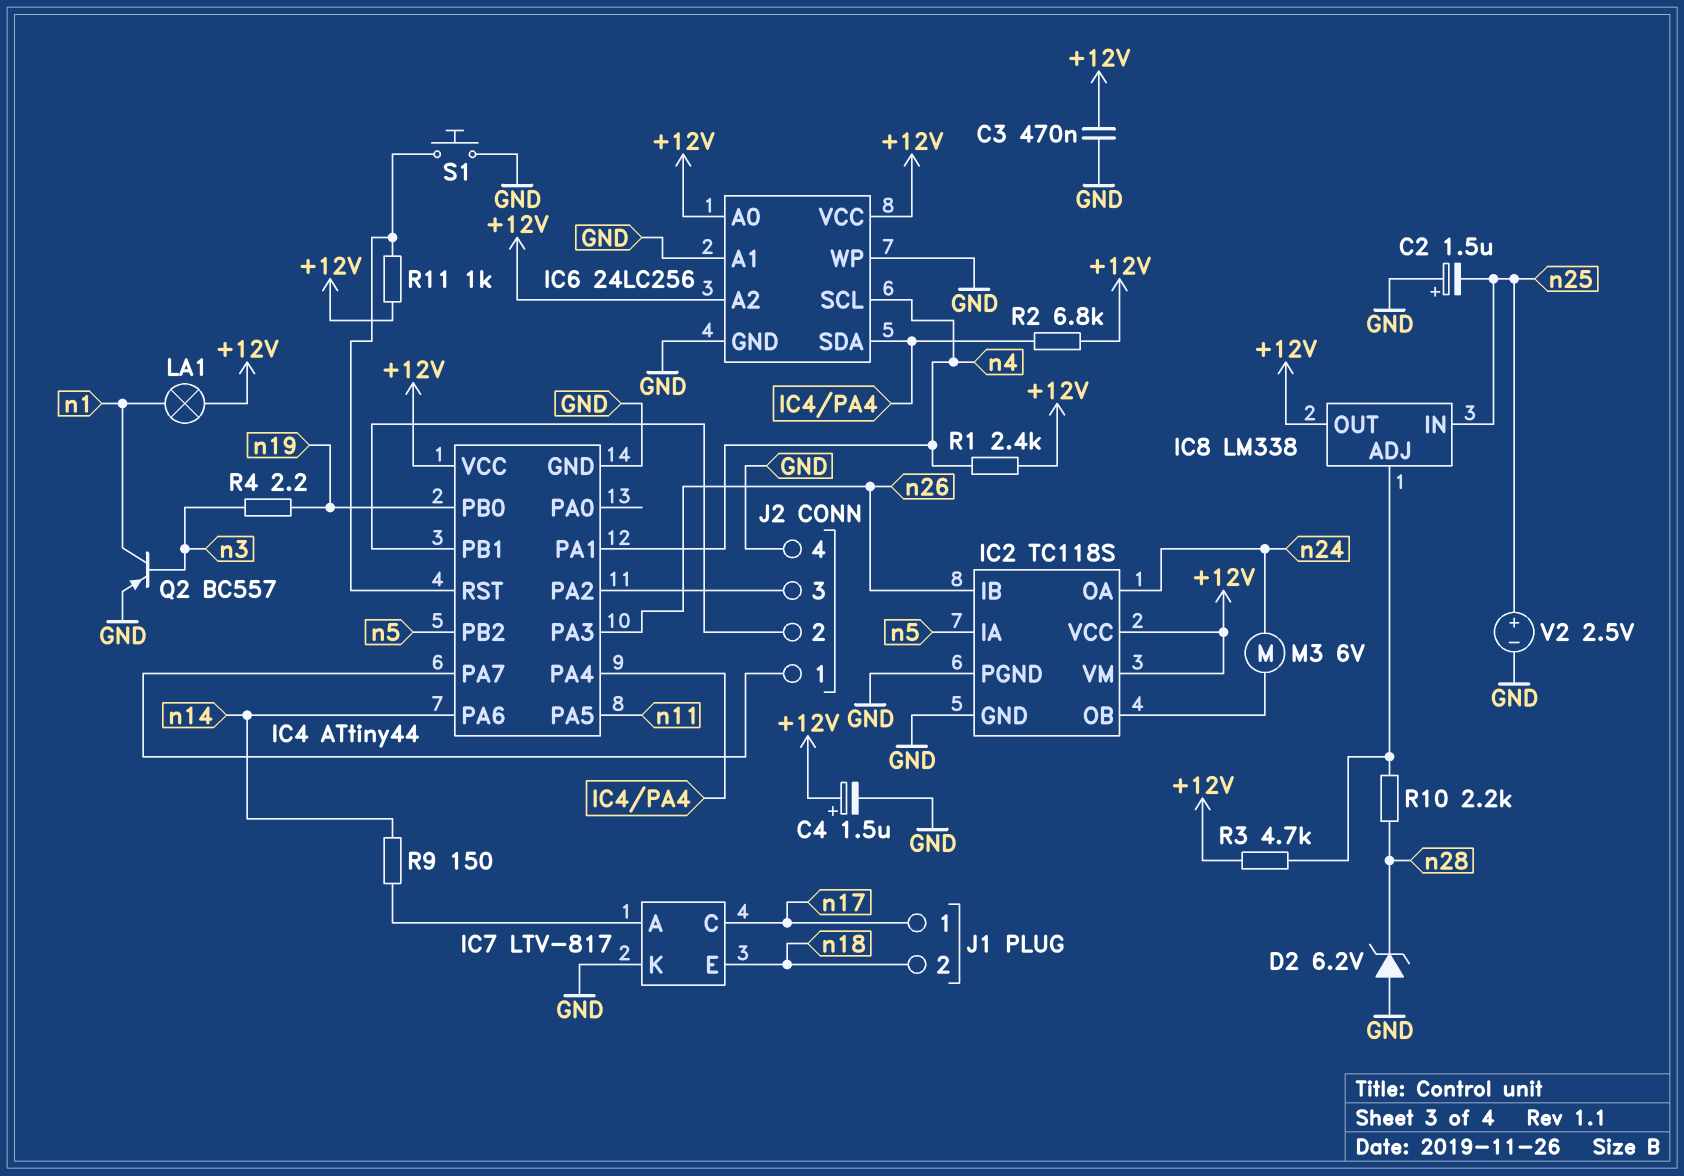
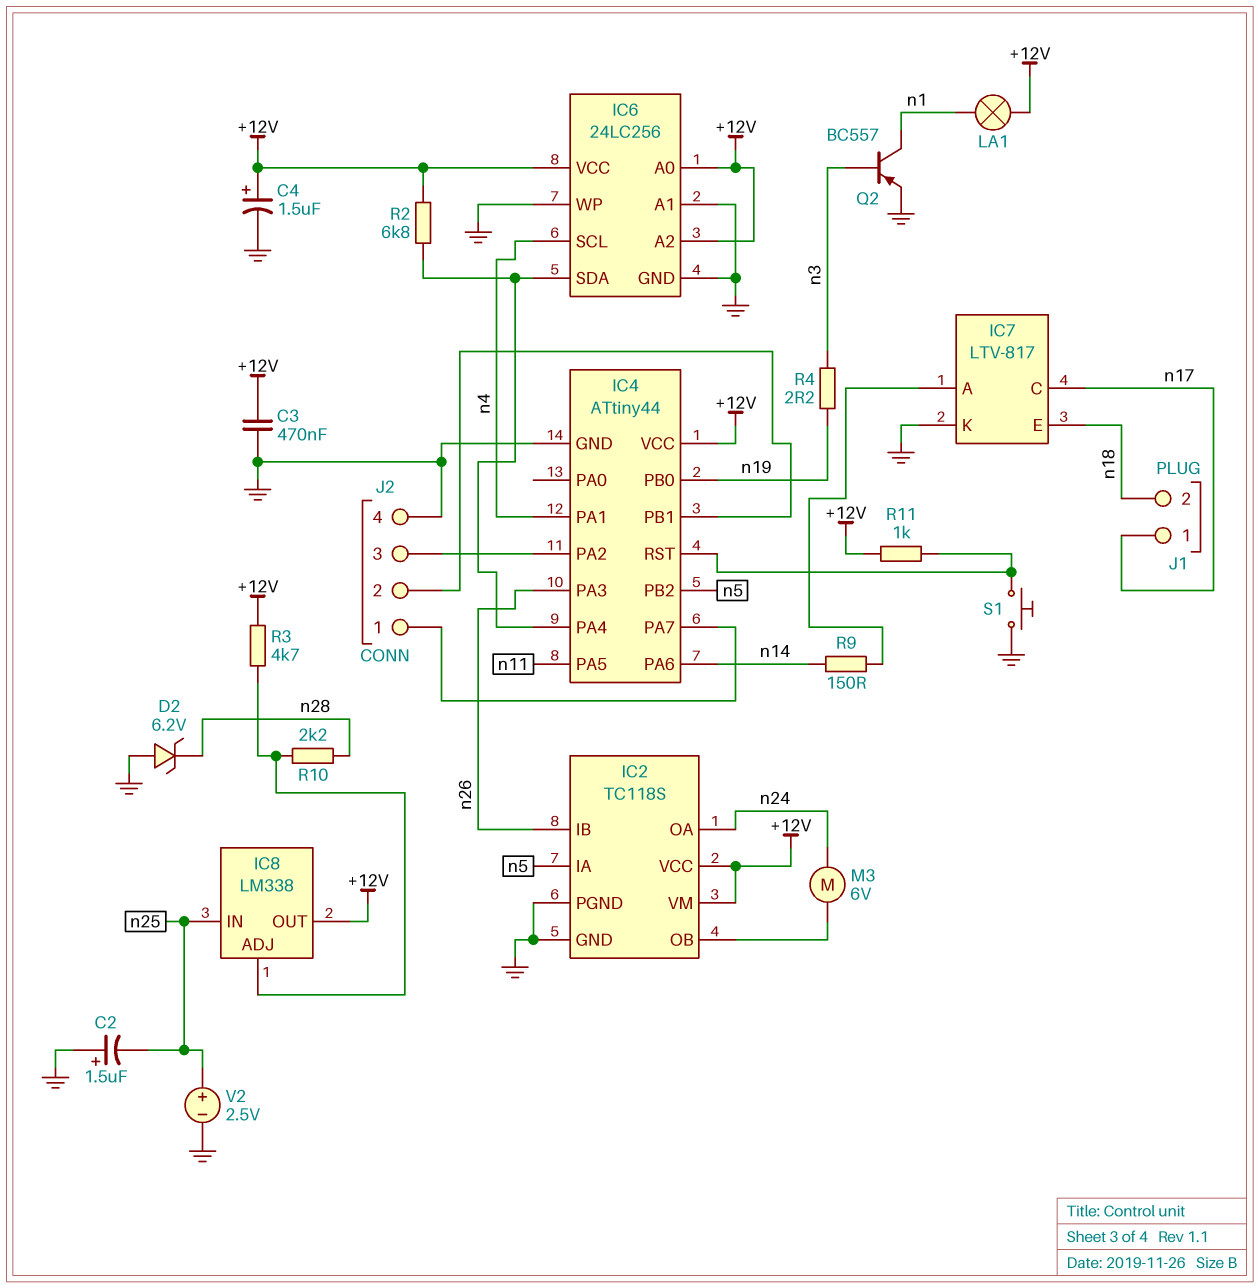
R1: 2.4k (+12V, n4) -> none

